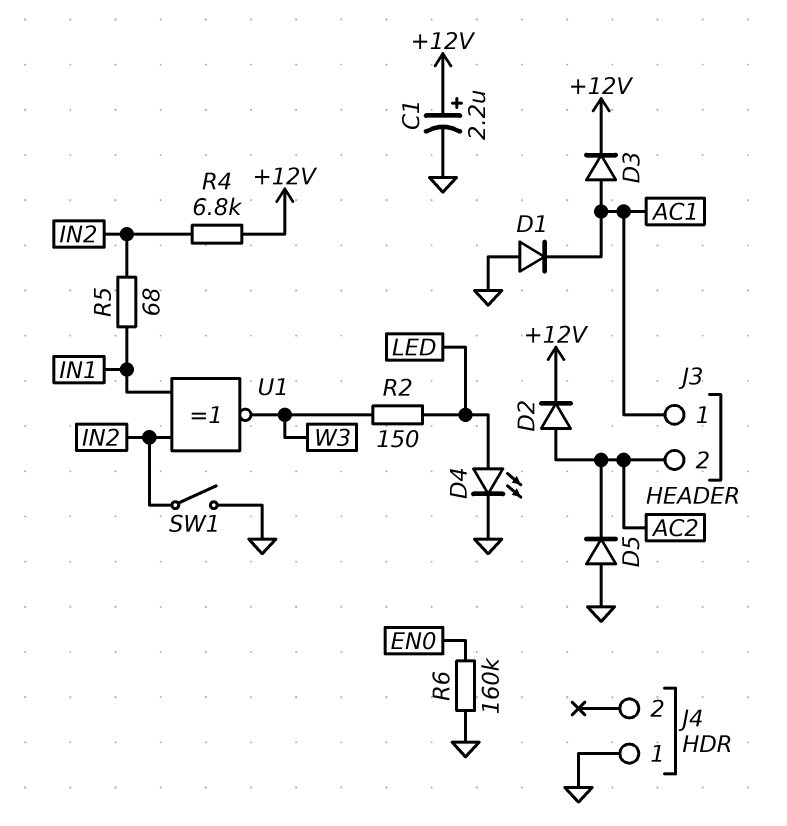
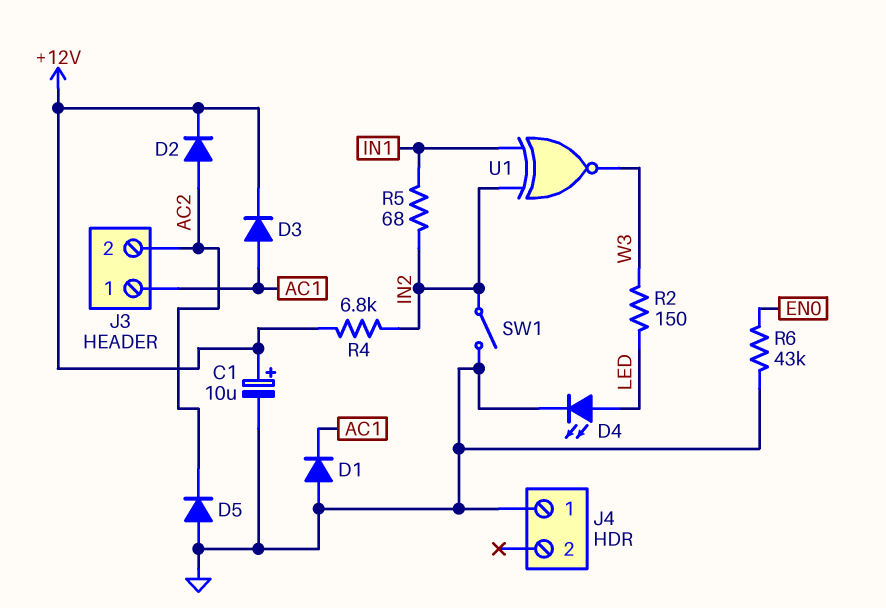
C1: 2.2uF (plus +12V, minus GND) -> 10uF (plus +12V, minus GND)
R6: 160k (EN0, GND) -> 43k (EN0, GND)

